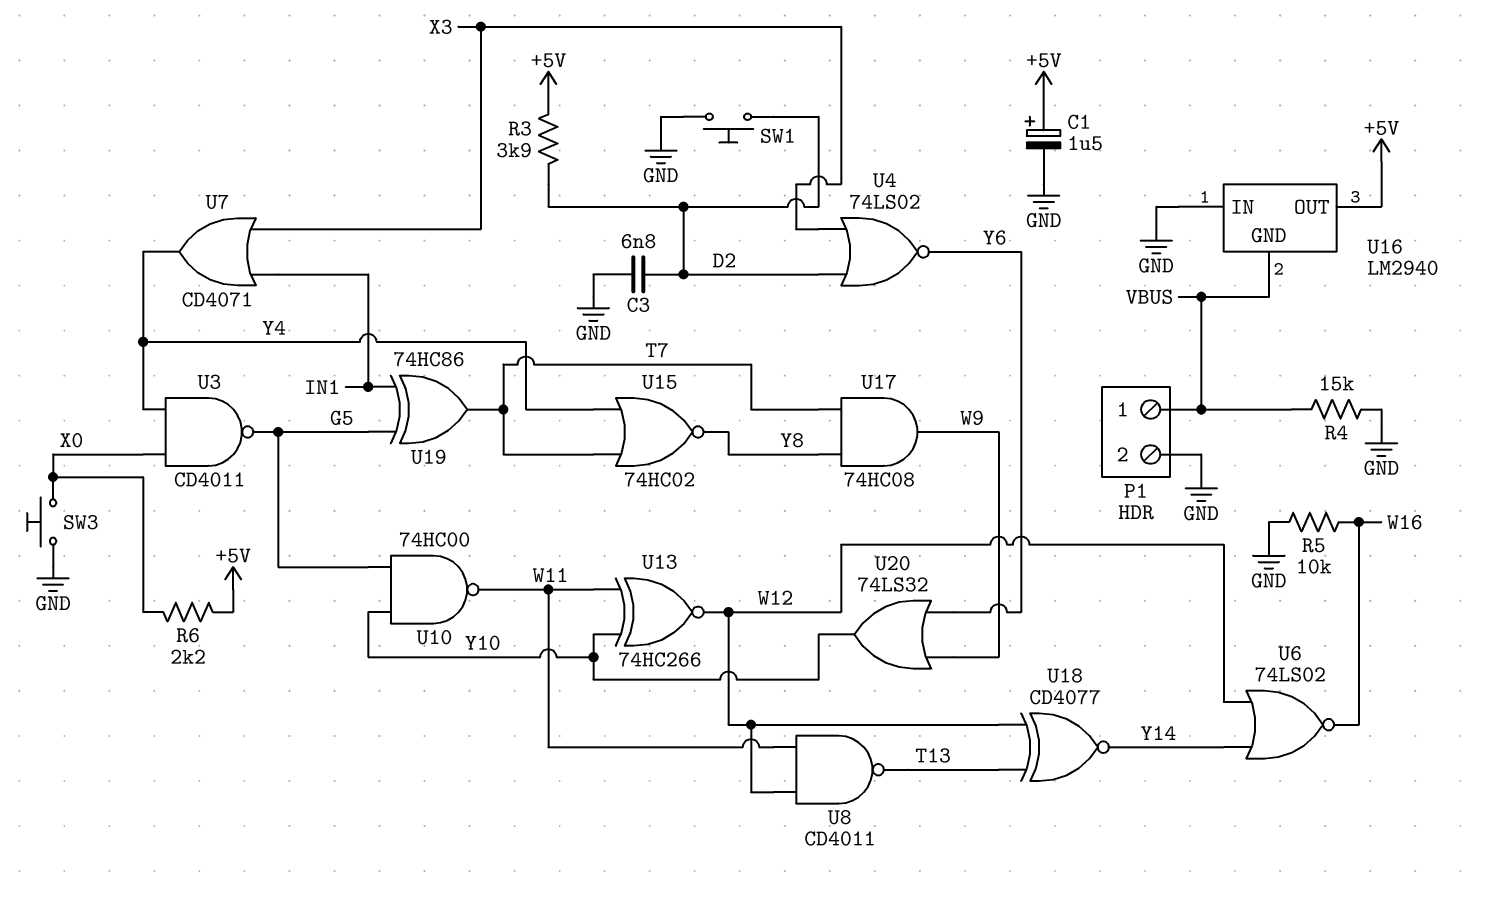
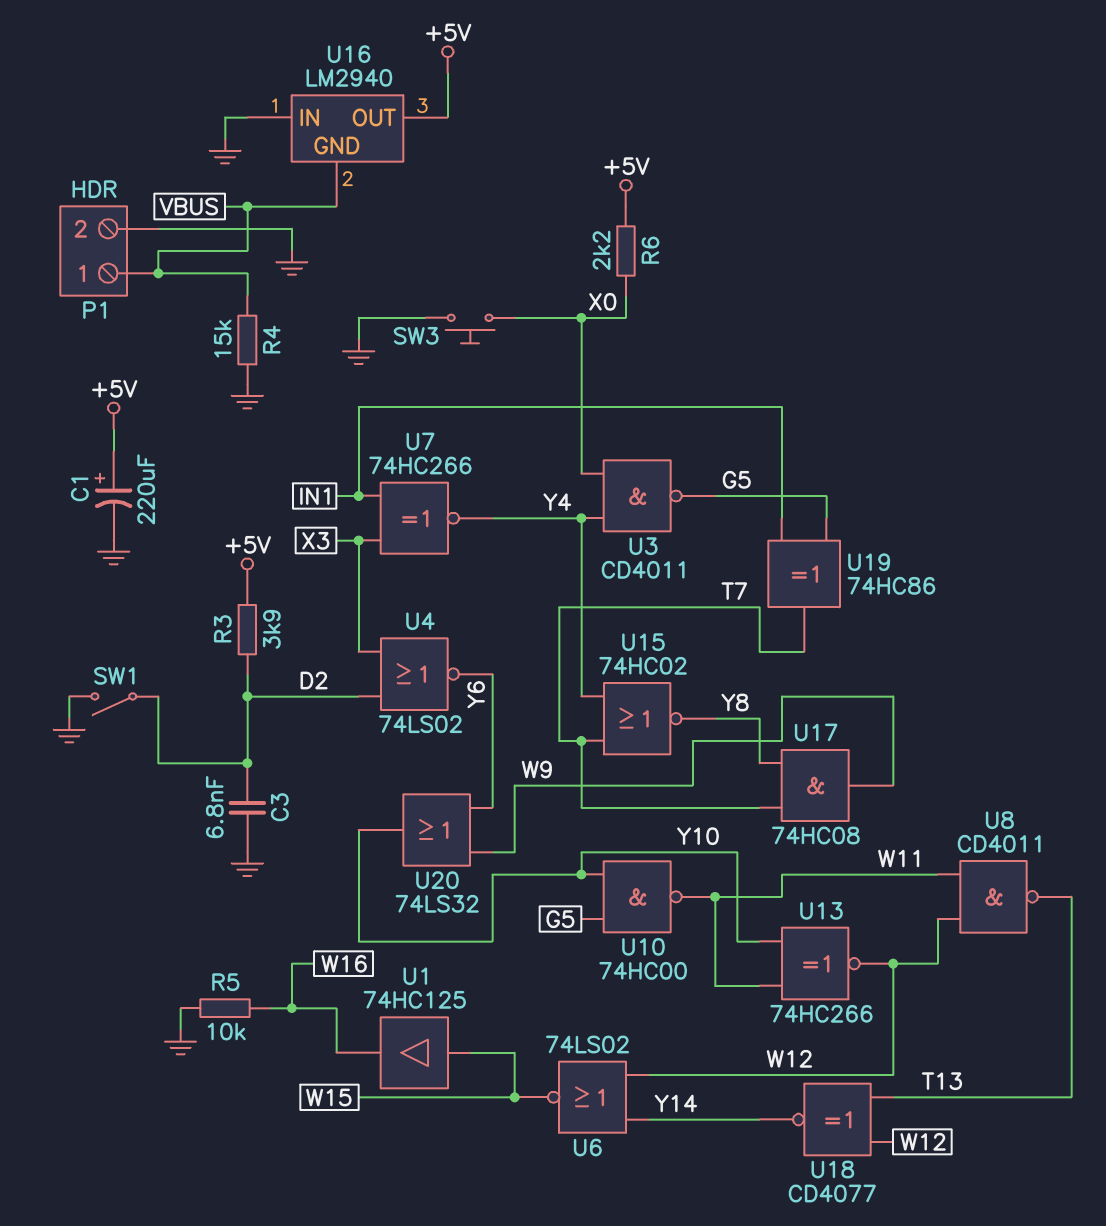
C1: 1.5uF (plus +5V, minus GND) -> 220uF (plus +5V, minus GND)
SW1: button (D2, GND) -> switch (D2, GND)
U1: none -> buffer 74HC125 (in W15, out W16)
U6: NOR 74LS02 (in W12, in Y14, out W16) -> NOR 74LS02 (in W12, in Y14, out W15)
U7: OR CD4071 (in IN1, in X3, out Y4) -> XNOR 74HC266 (in IN1, in X3, out Y4)

